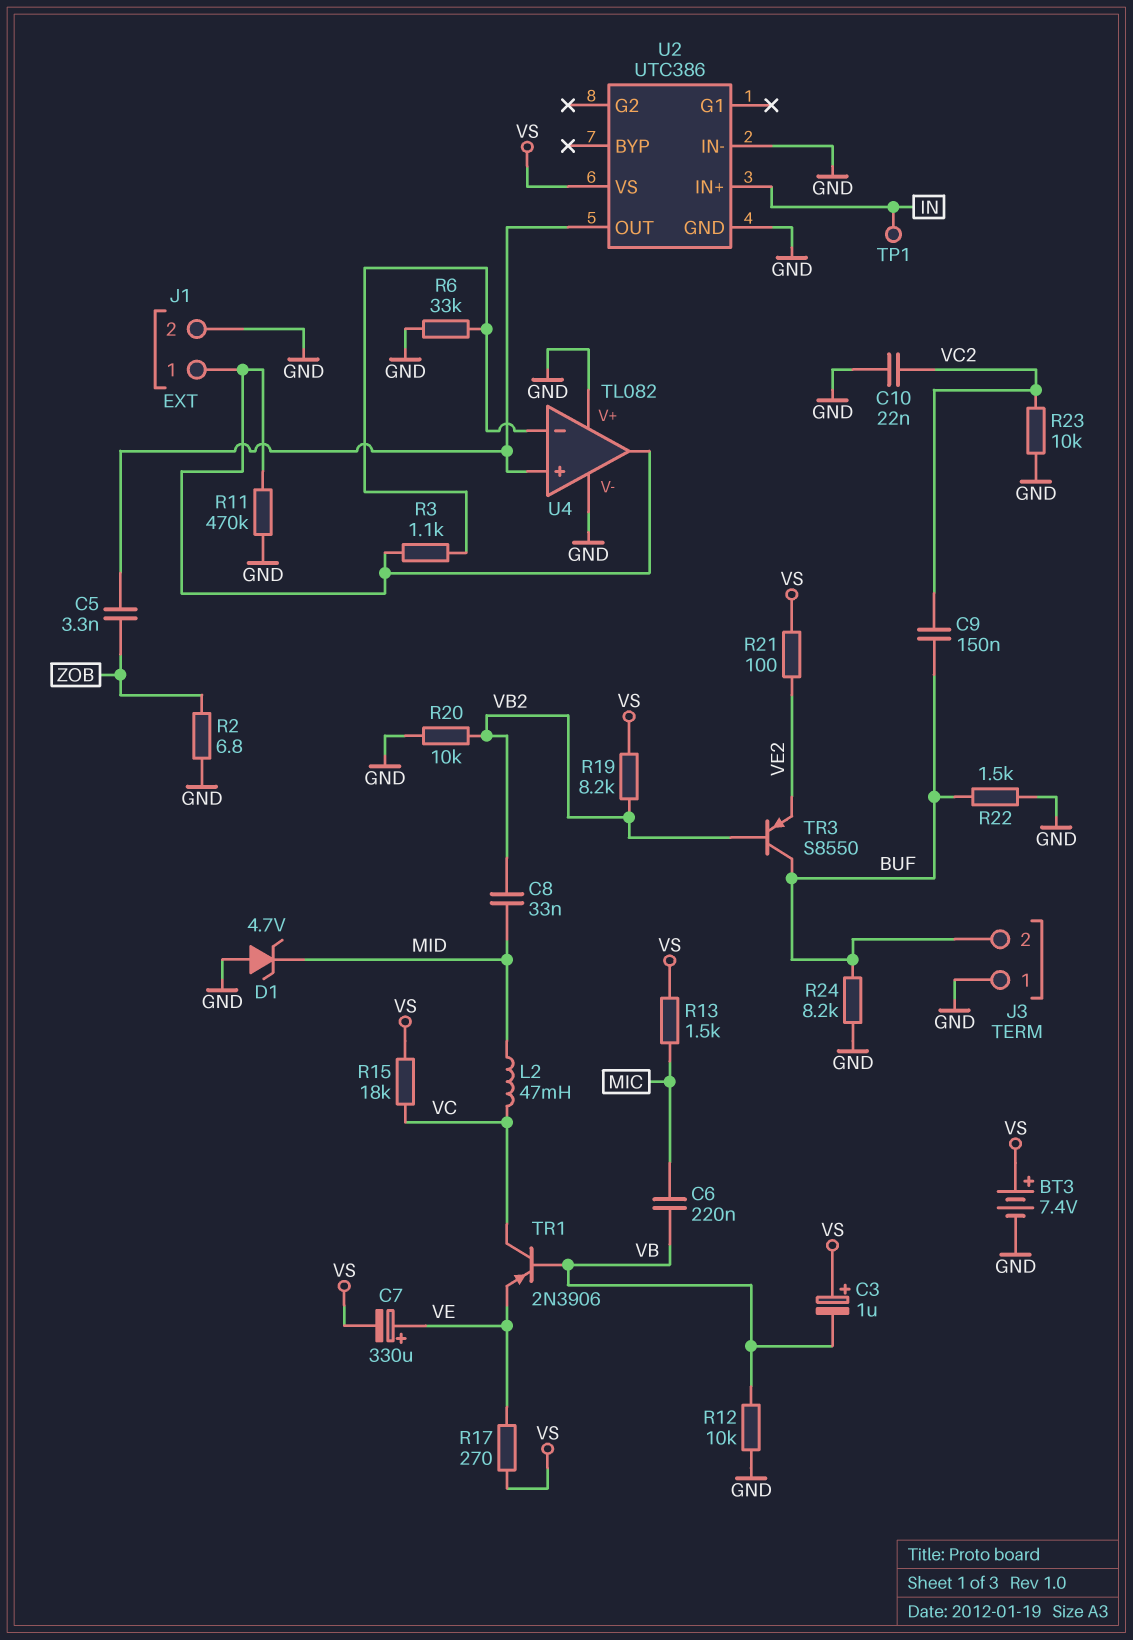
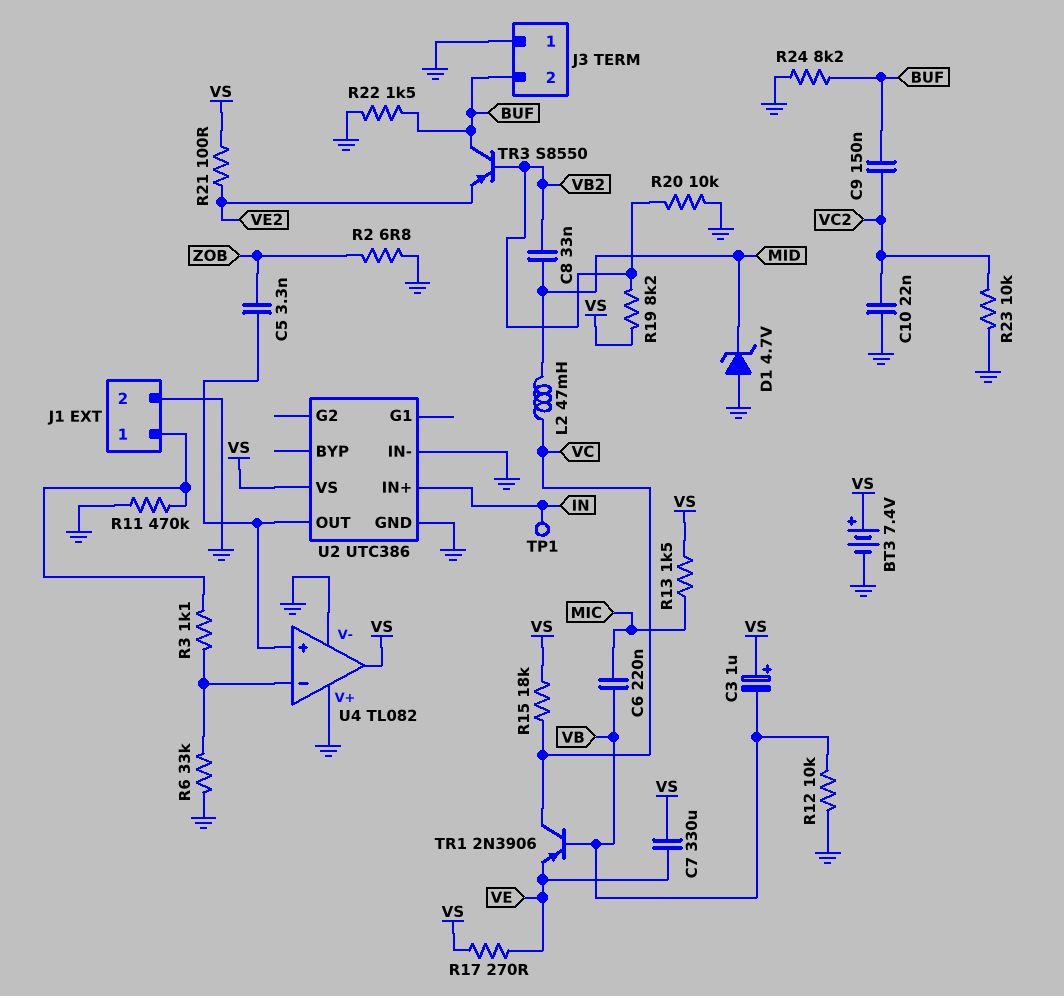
C7: 330uF (plus VE, minus VS) -> 330uF (VE, VS)
U4 pin out: J1/1 -> VS

